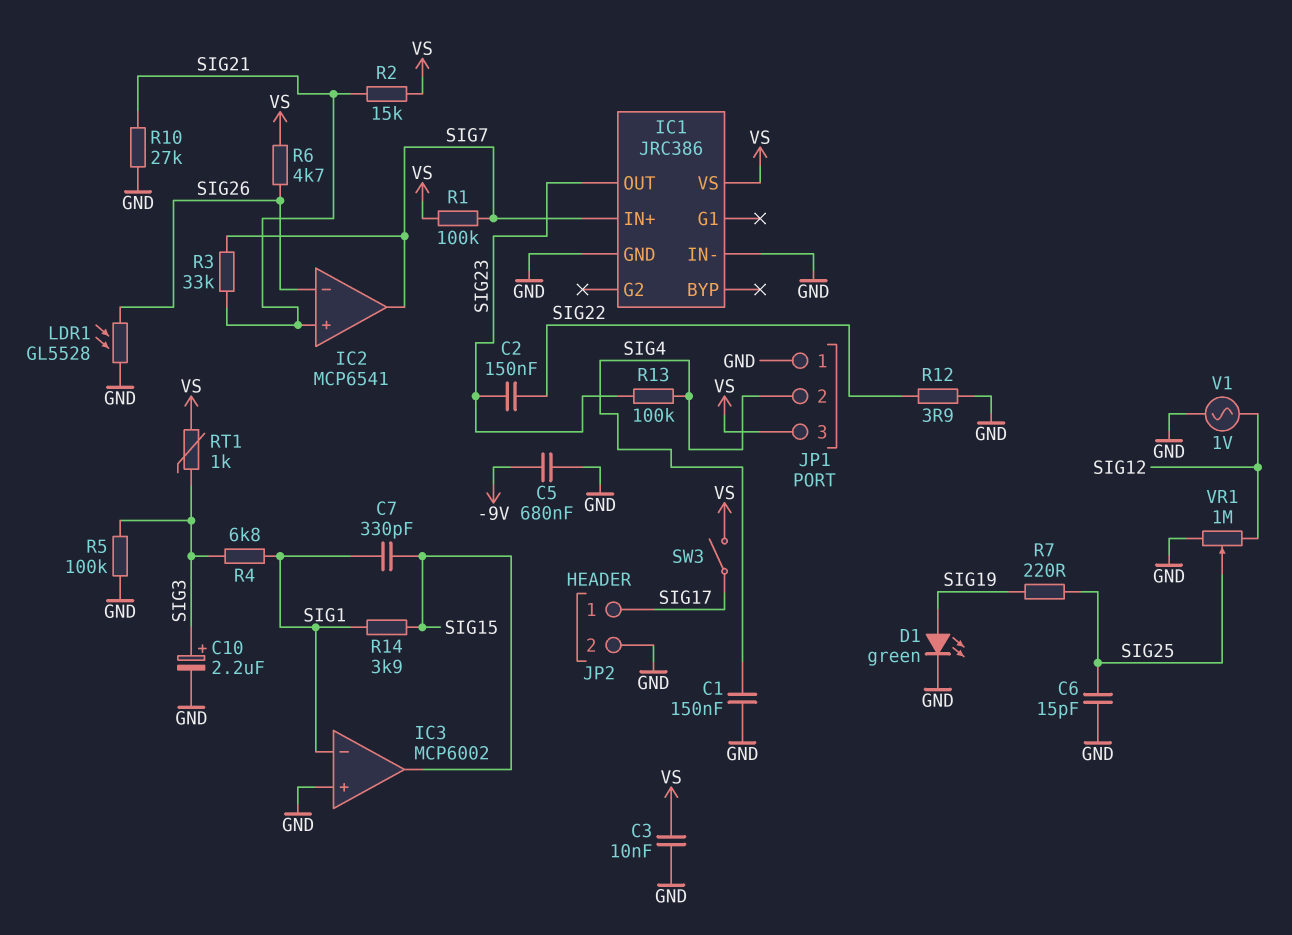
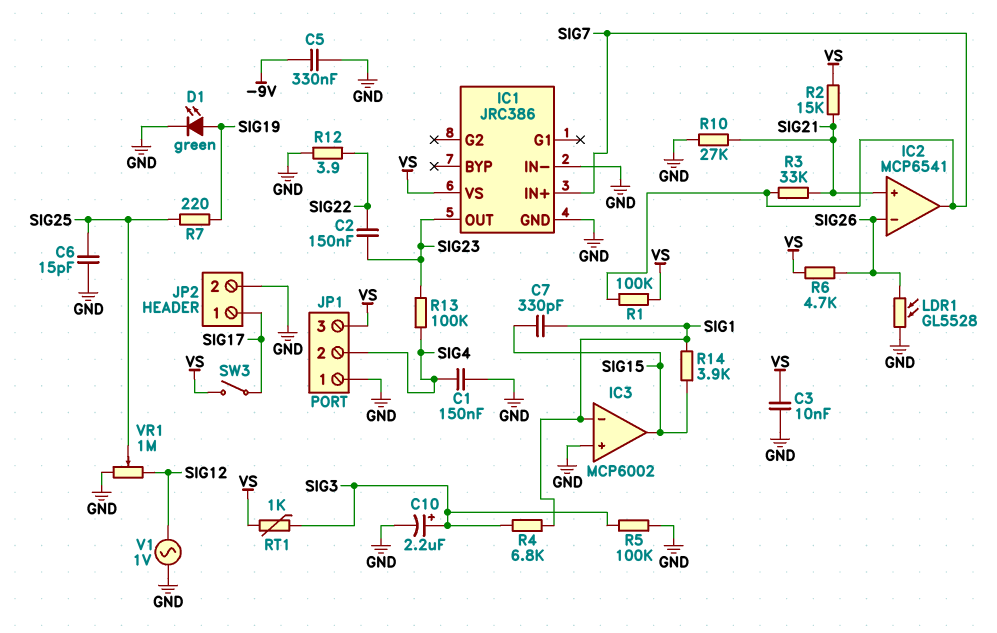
C5: 680nF (-9V, GND) -> 330nF (-9V, GND)

